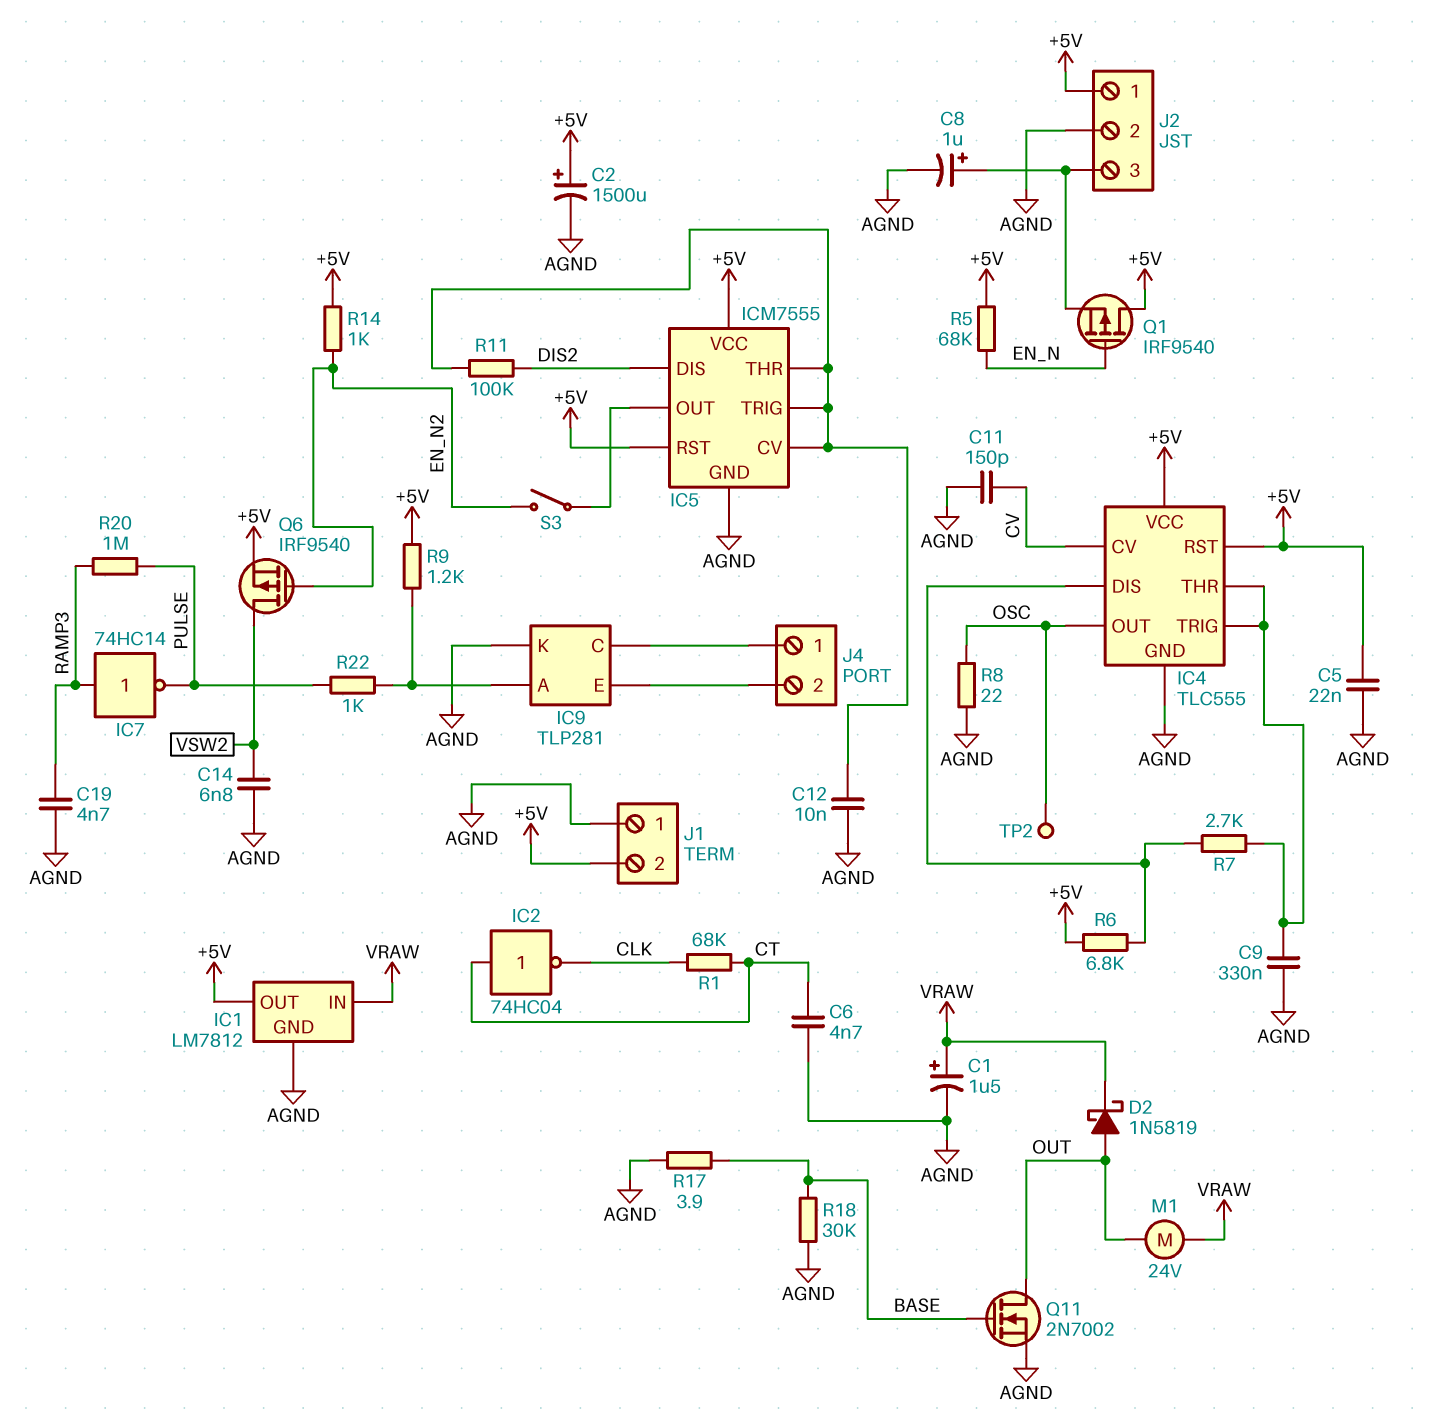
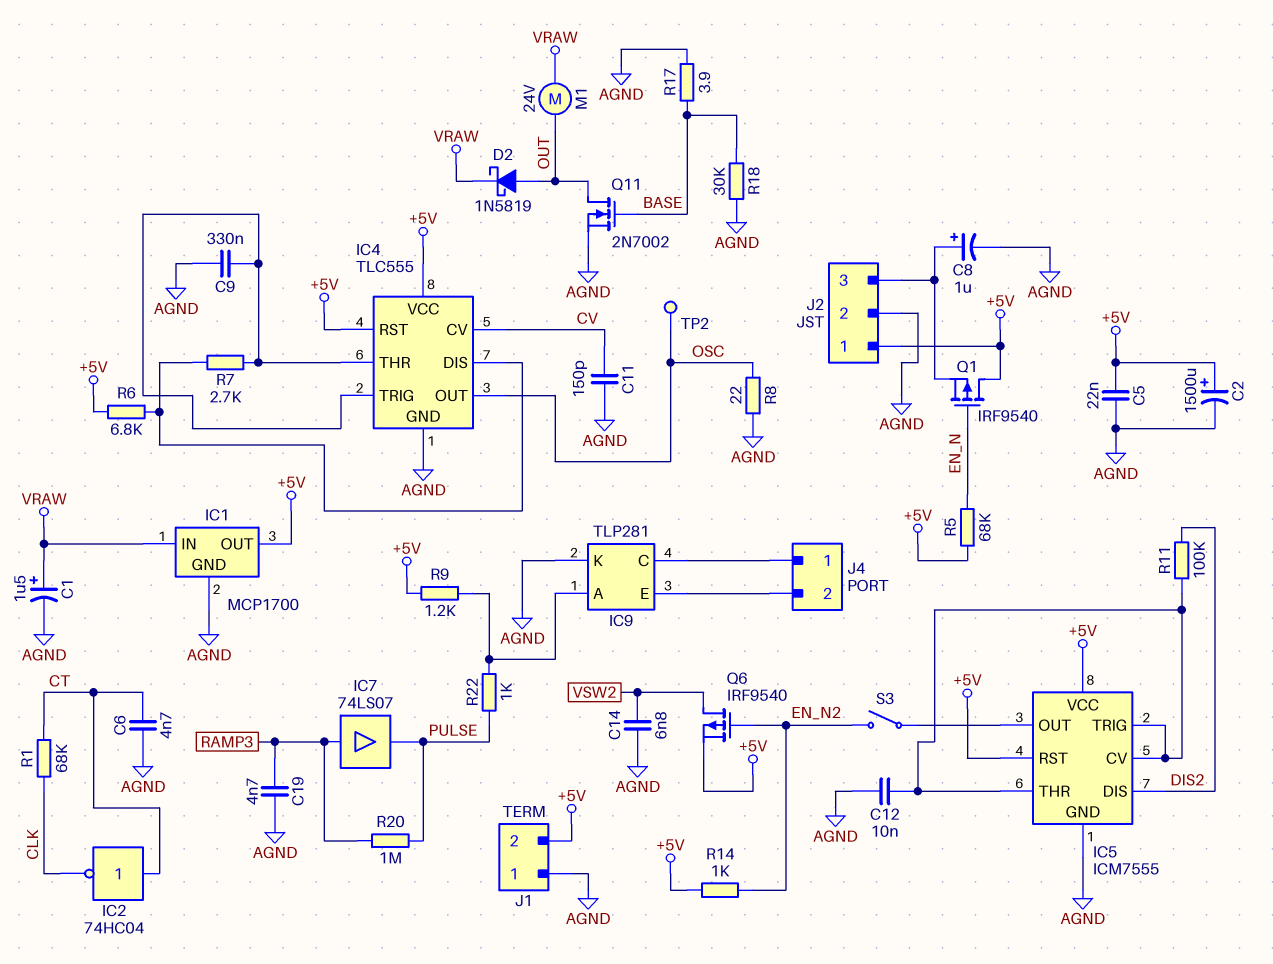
IC1: LM7812 -> MCP1700
IC7: NOT 74HC14 (in RAMP3, out PULSE) -> buffer 74LS07 (in RAMP3, out PULSE)

